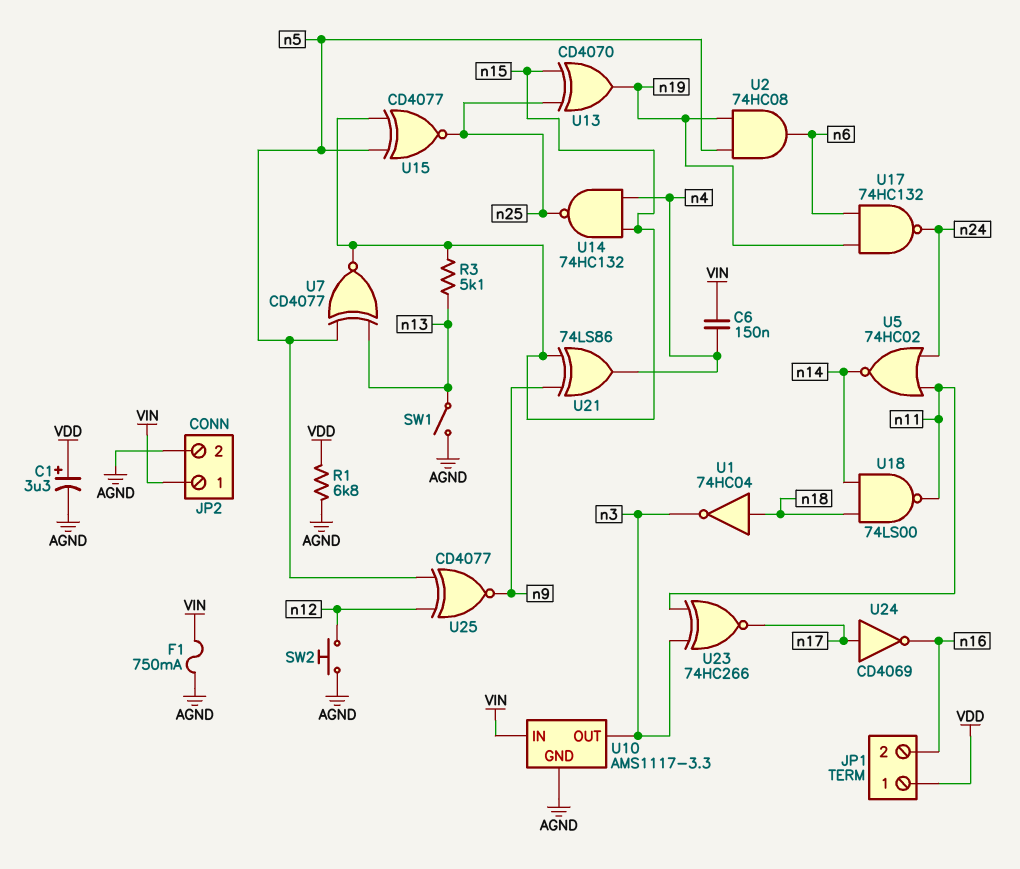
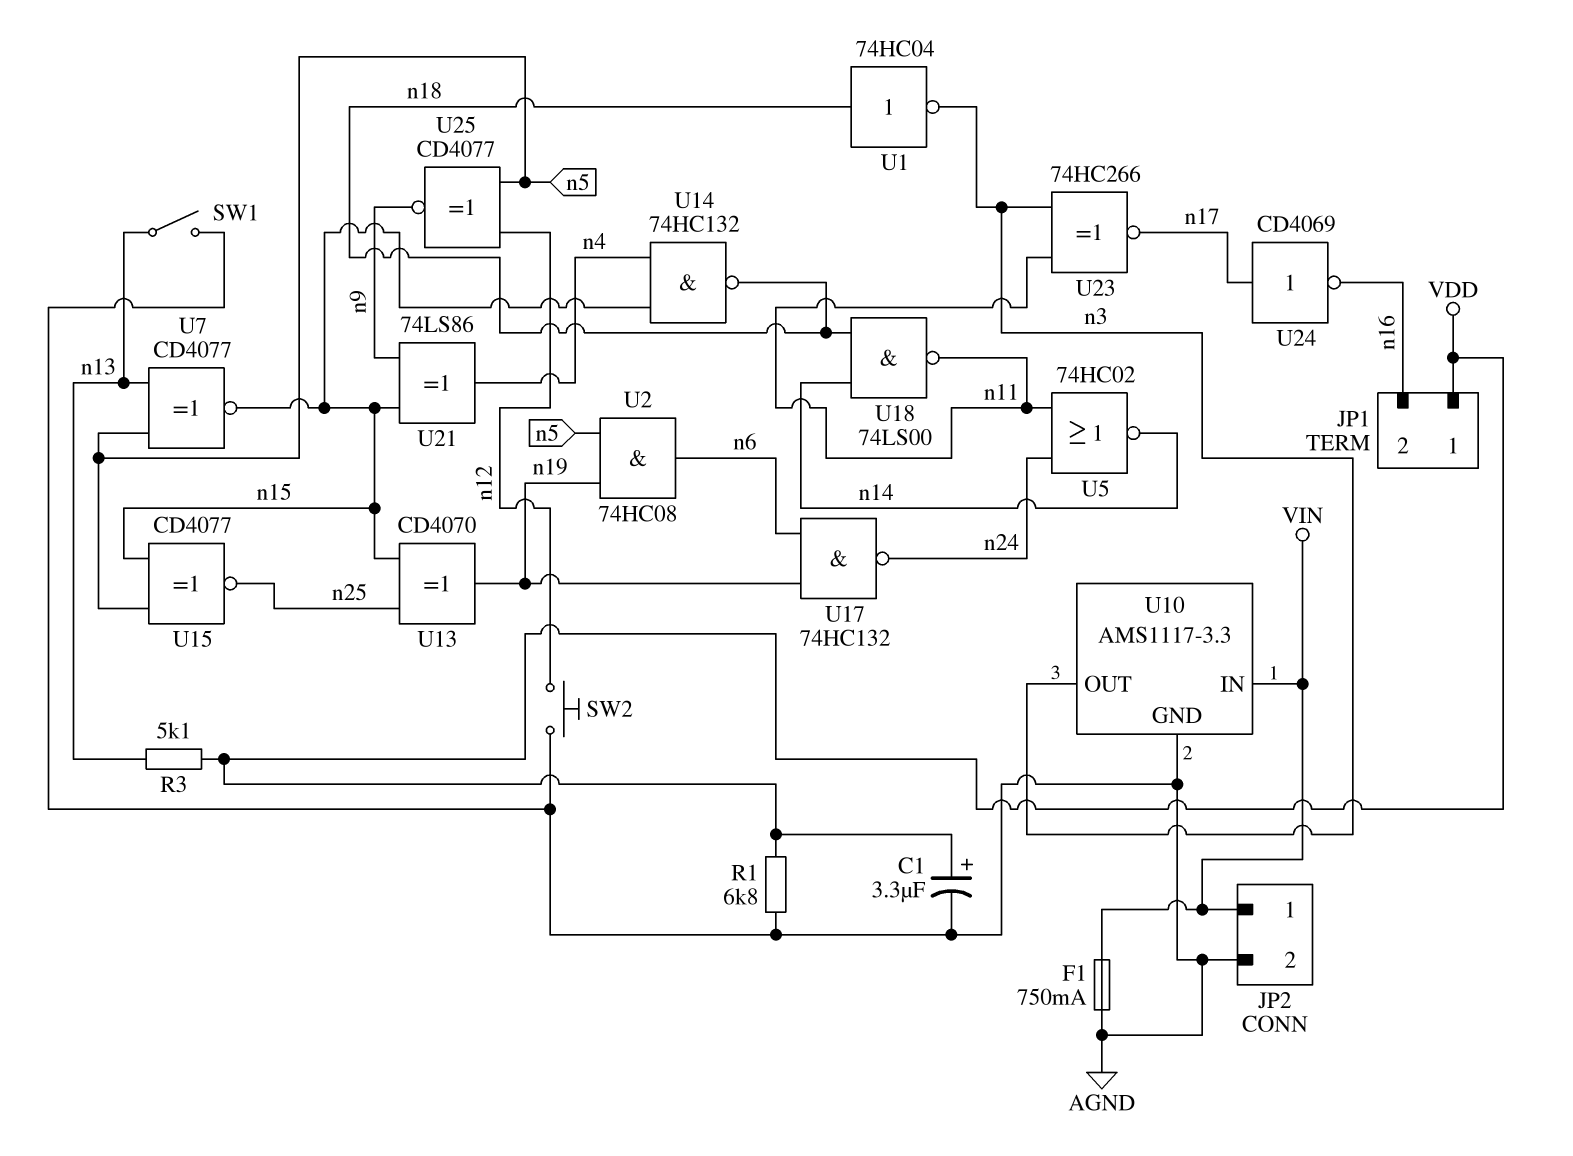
C6: 150nF (VIN, n4) -> none
R3: 5.1k (n13, n15) -> 5.1k (VDD, n13)
U14: NAND 74HC132 (in n4, in n15, out n25) -> NAND 74HC132 (in n4, in n15, out n18)

